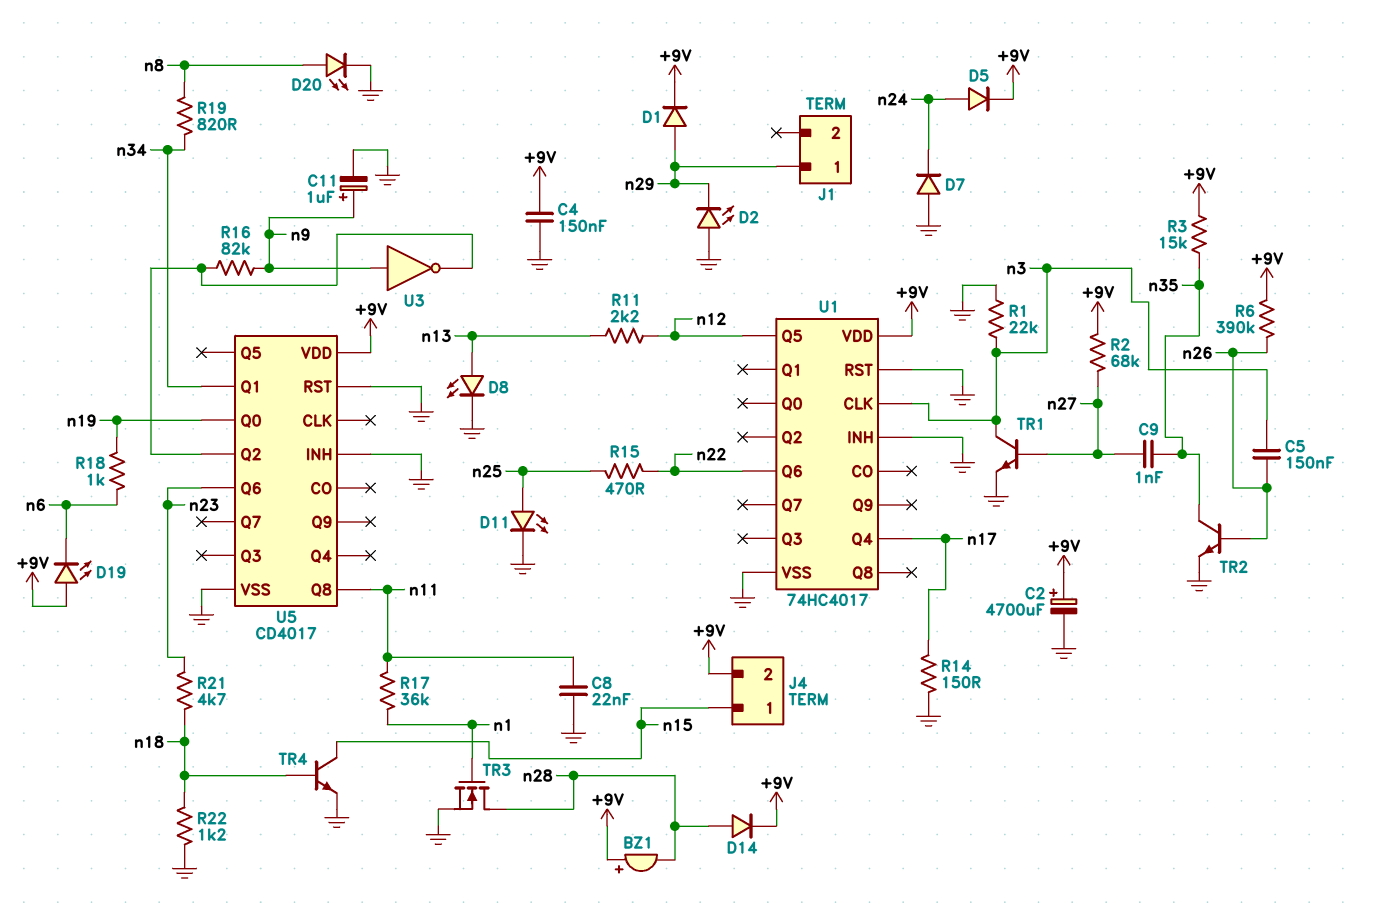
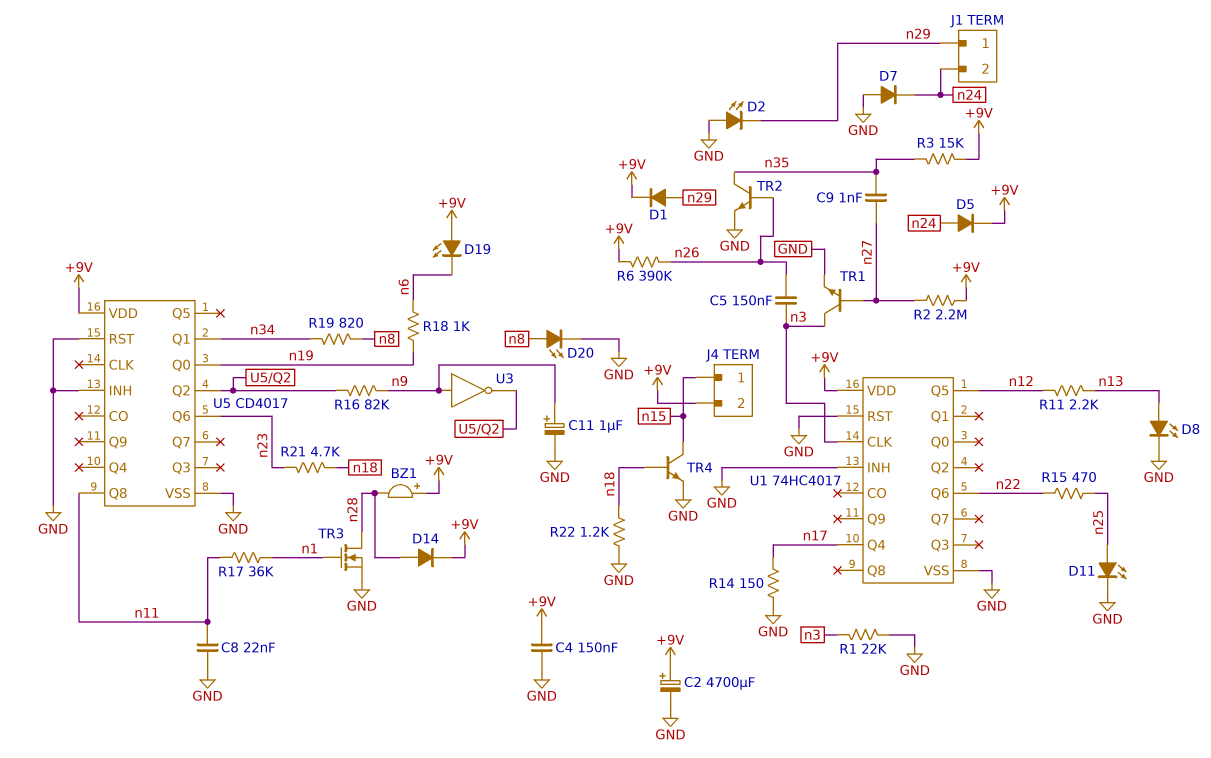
J1 pin 2: none -> n24
R2: 68k (+9V, n27) -> 2.2M (+9V, n27)

